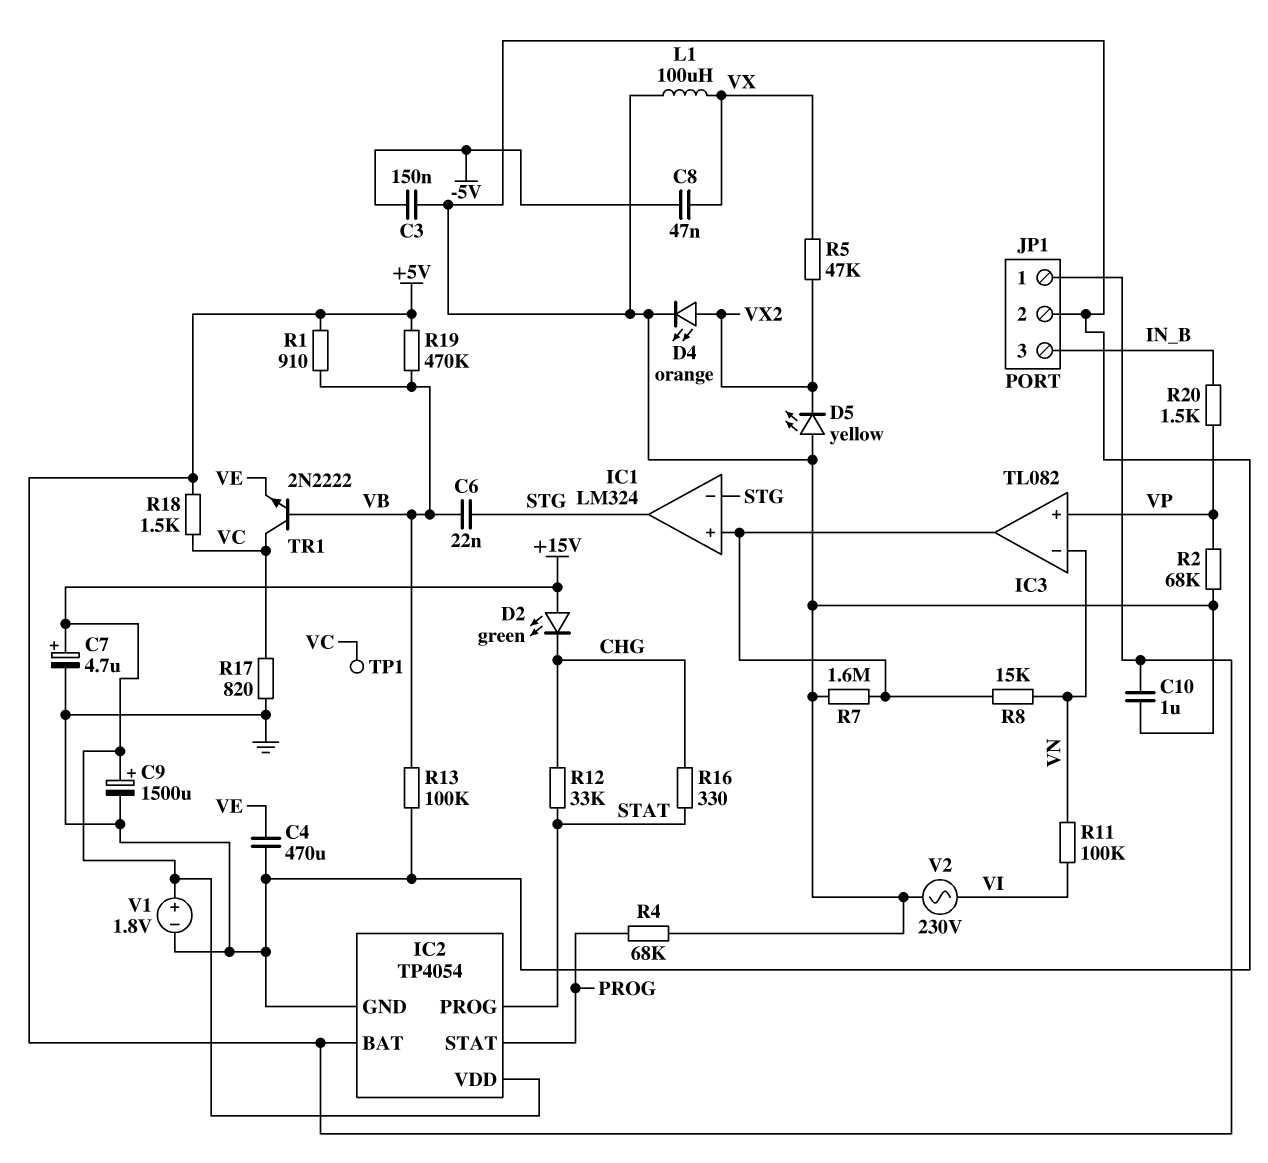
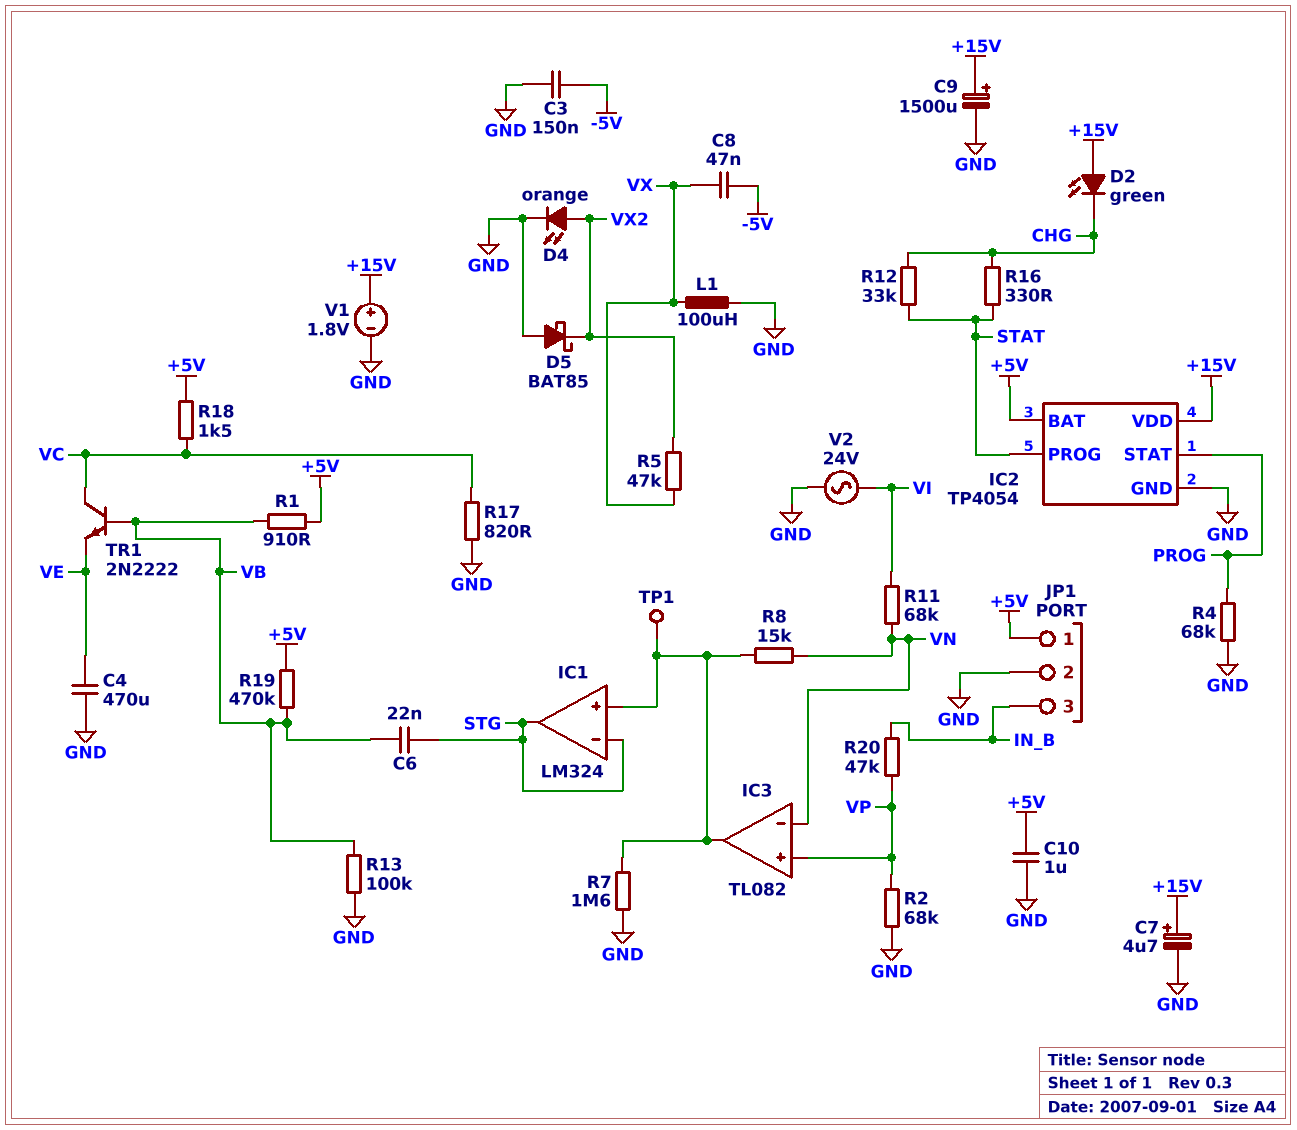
D5: LED yellow (A GND, K VX2) -> schottky BAT85 (A GND, K VX2)
R11: 100k (VI, VN) -> 68k (VI, VN)
R20: 1.5k (IN_B, VP) -> 47k (IN_B, VP)
TP1: test point (VC) -> test point (IC1/in+)
V2: AC 230V (GND, VI) -> AC 24V (GND, VI)

